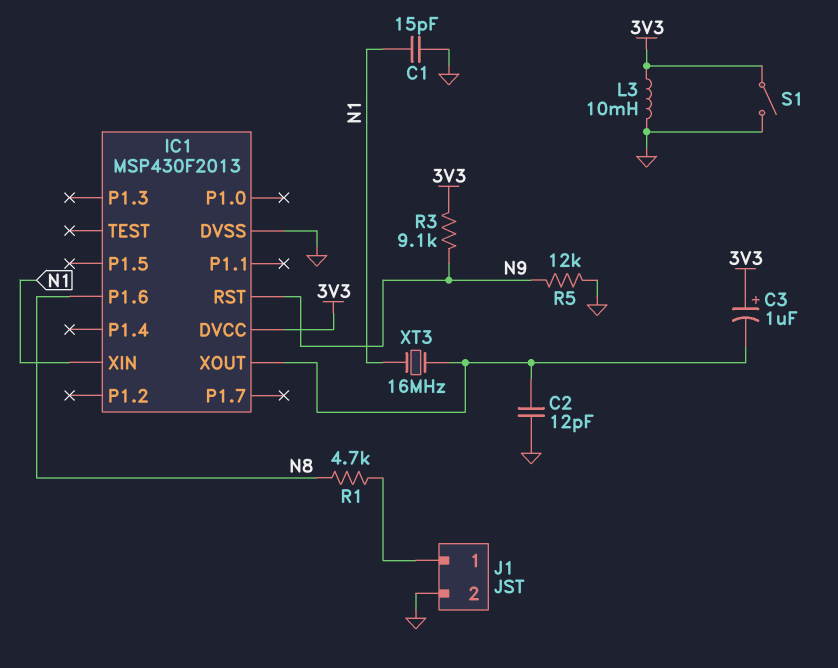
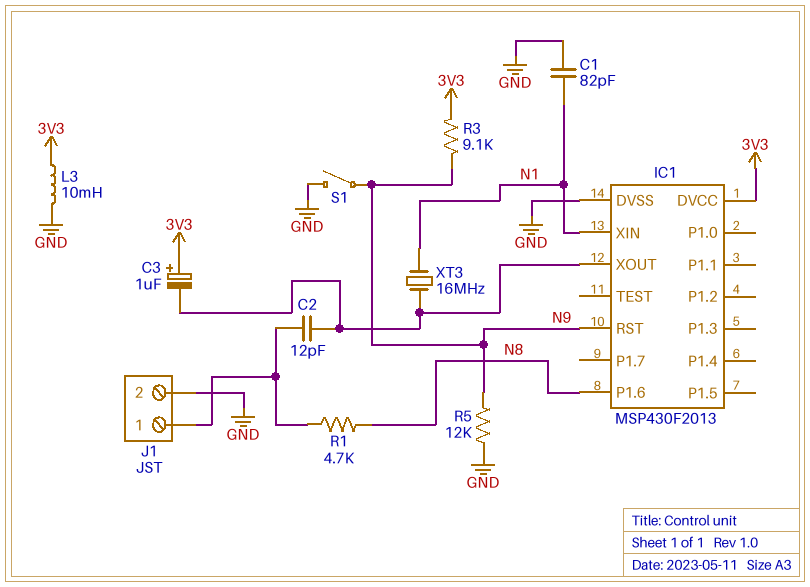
C1: 15pF (GND, N1) -> 82pF (GND, N1)
C2: 12pF (GND, IC1/XOUT) -> 12pF (IC1/XOUT, J1/1)
S1: switch (3V3, GND) -> switch (GND, N9)

